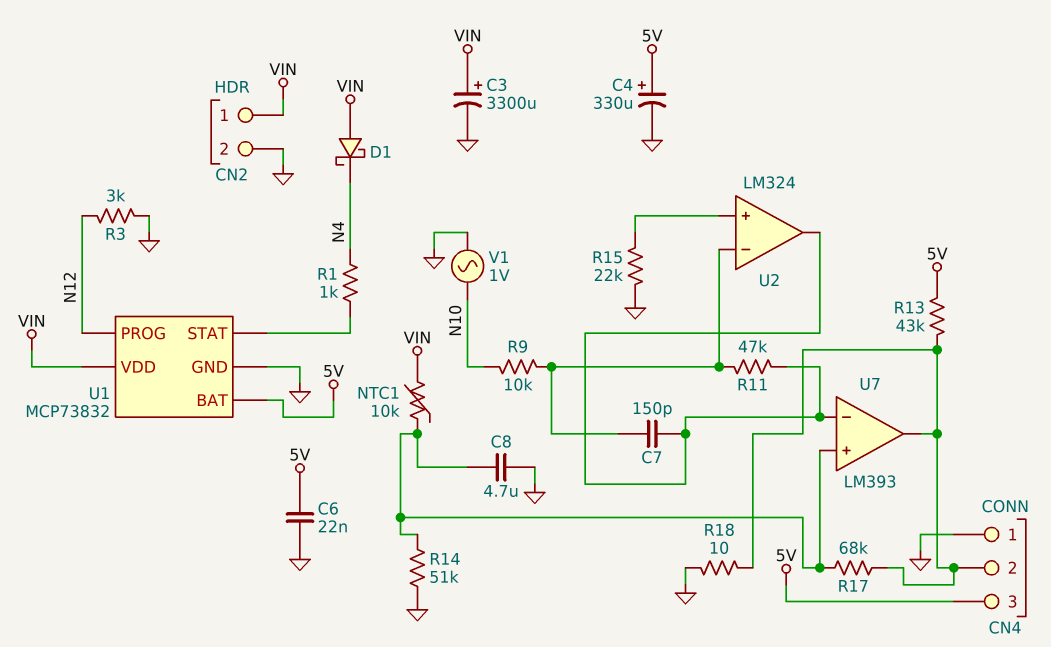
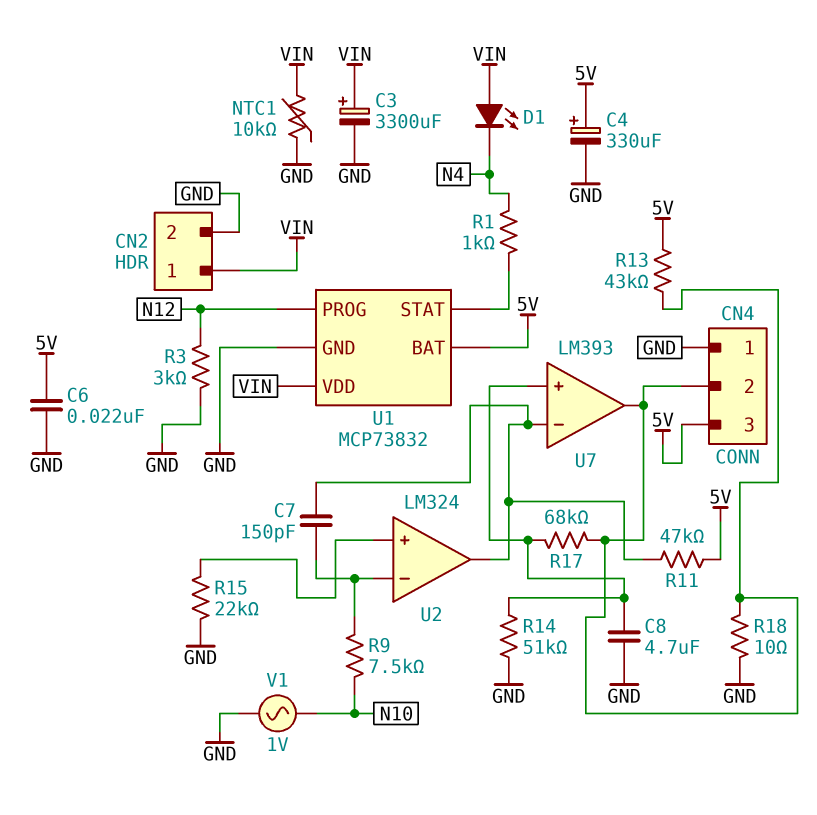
D1: schottky (A VIN, K N4) -> LED (A VIN, K N4)
NTC1: 10k (U7/in+, VIN) -> 10k (GND, VIN)
R9: 10k (N10, U2/in-) -> 7.5k (N10, U2/in-)
R11: 47k (U2/in-, U2/out) -> 47k (5V, U2/out)

